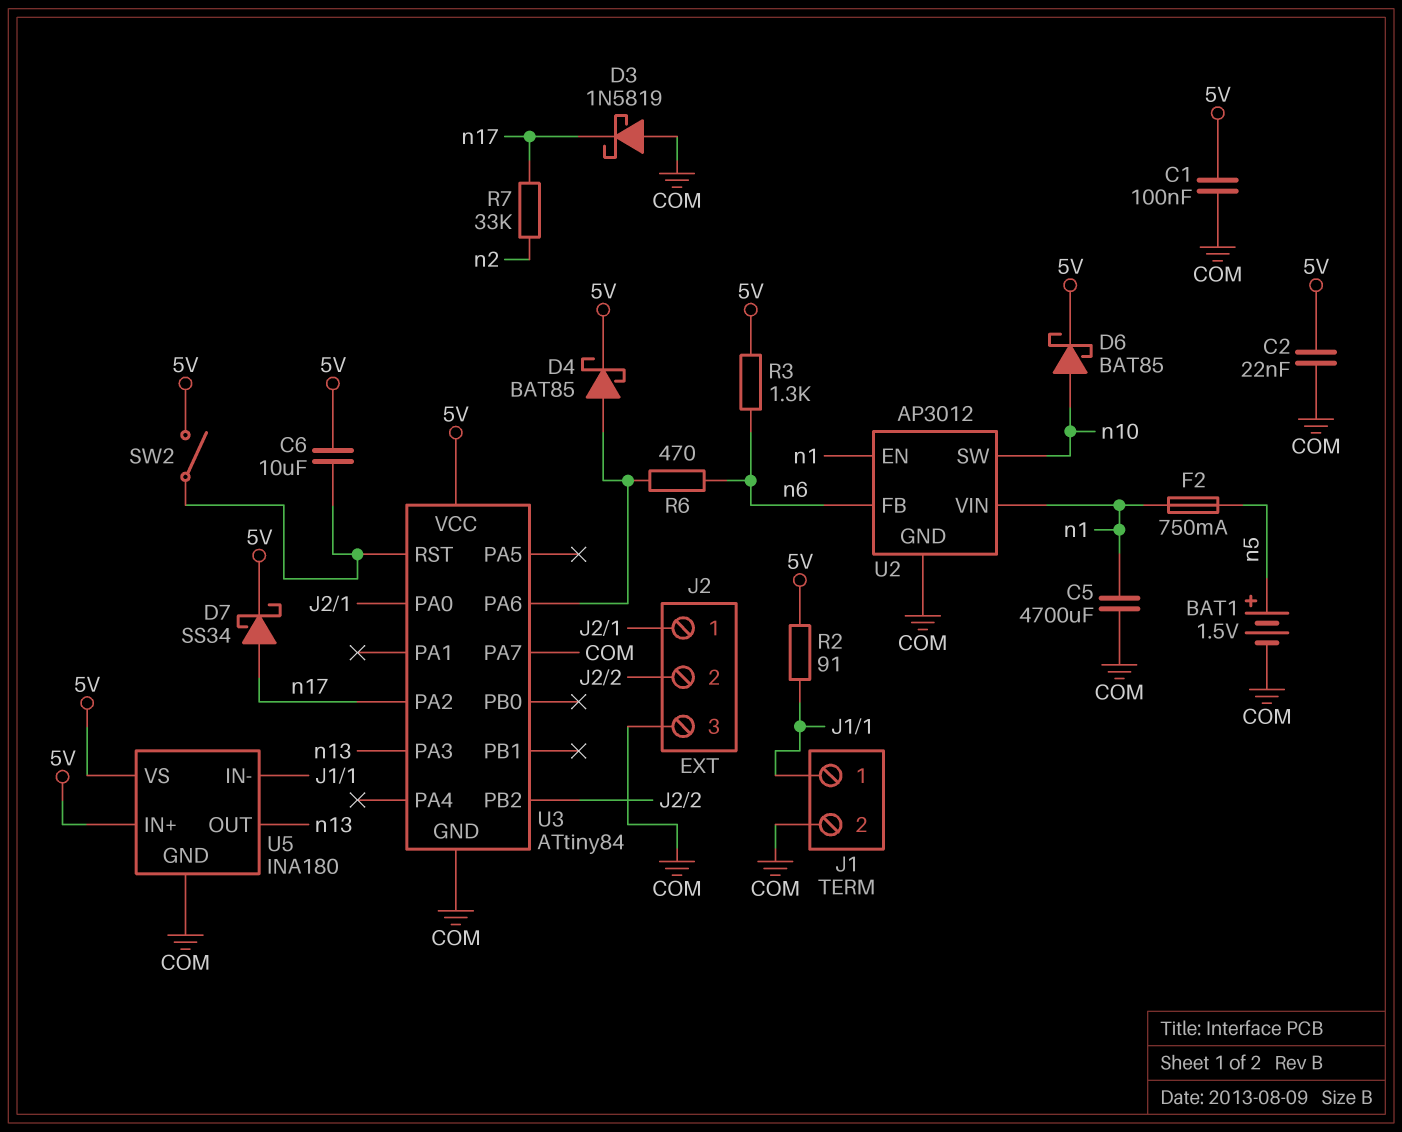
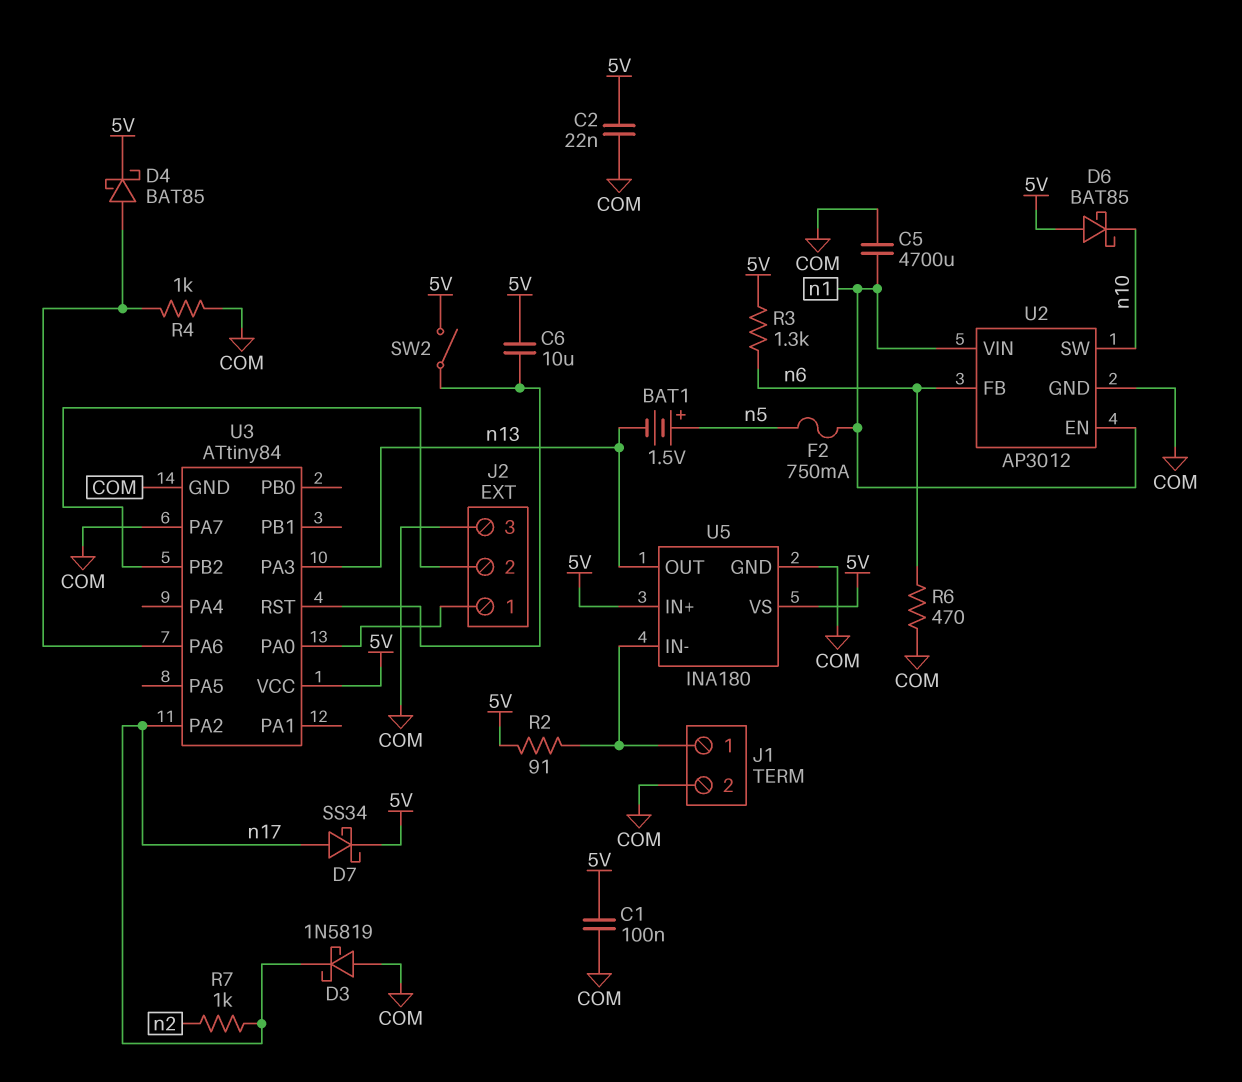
BAT1: 1.5V (plus n5, minus COM) -> 1.5V (plus n5, minus n13)
D6: schottky BAT85 (A n10, K 5V) -> schottky BAT85 (A 5V, K n10)
R4: none -> 1k (COM, U3/PA6)
R6: 470 (U3/PA6, n6) -> 470 (COM, n6)
R7: 33k (n2, n17) -> 1k (n2, n17)

